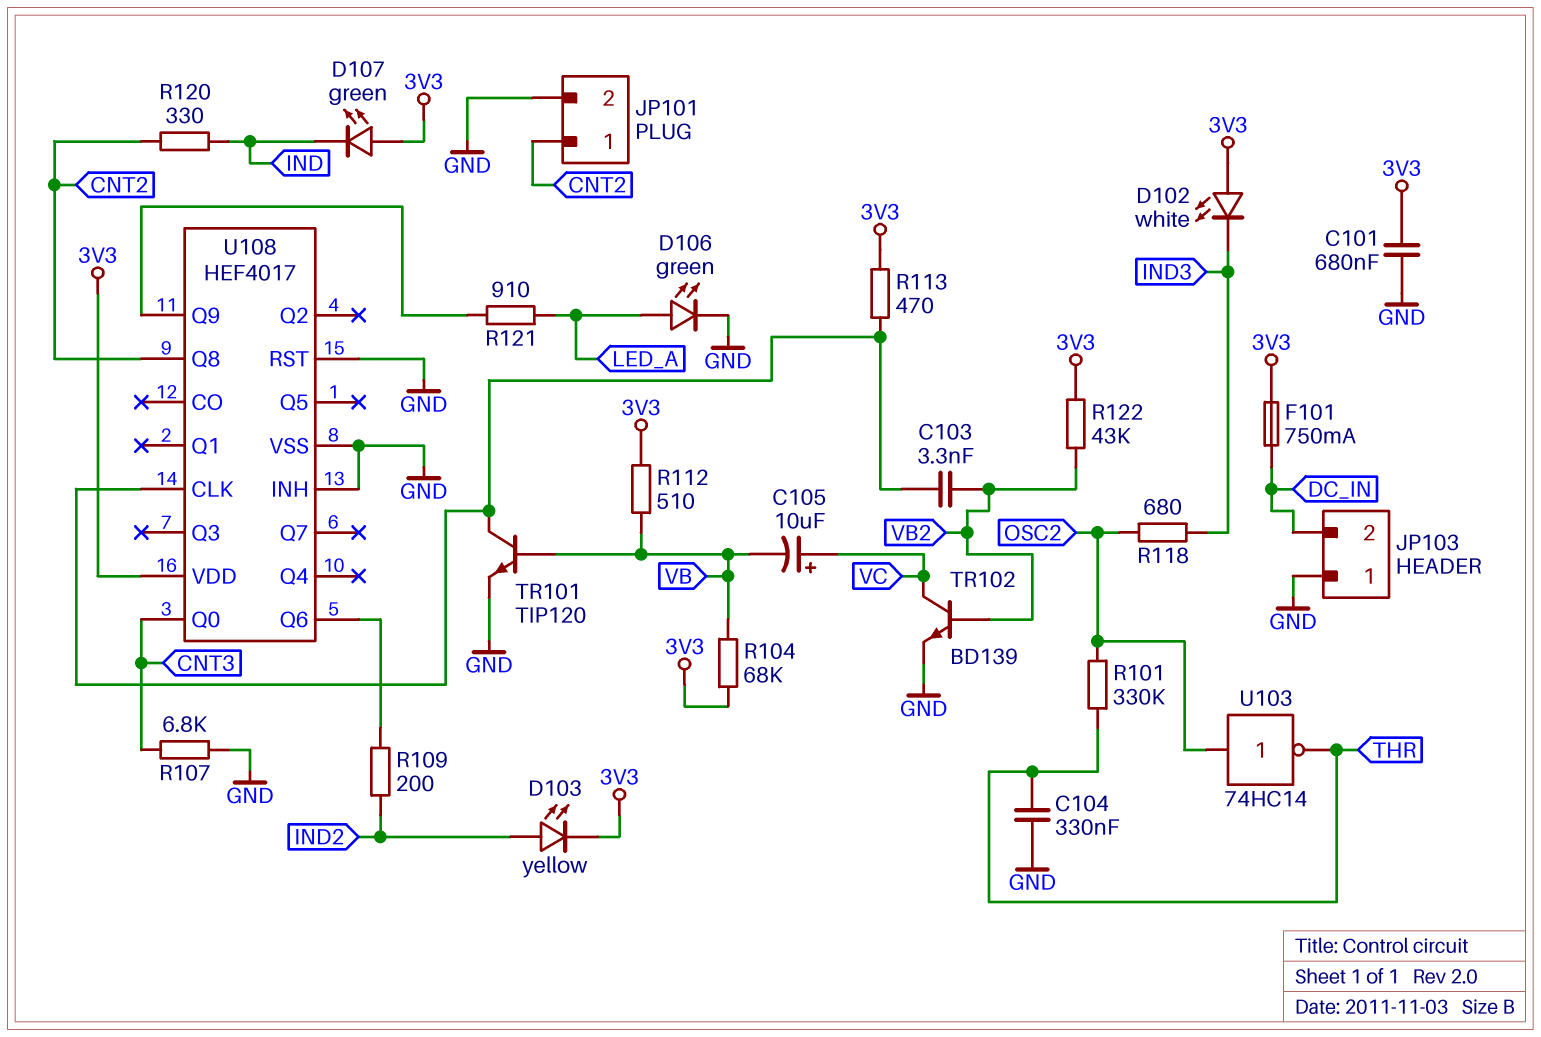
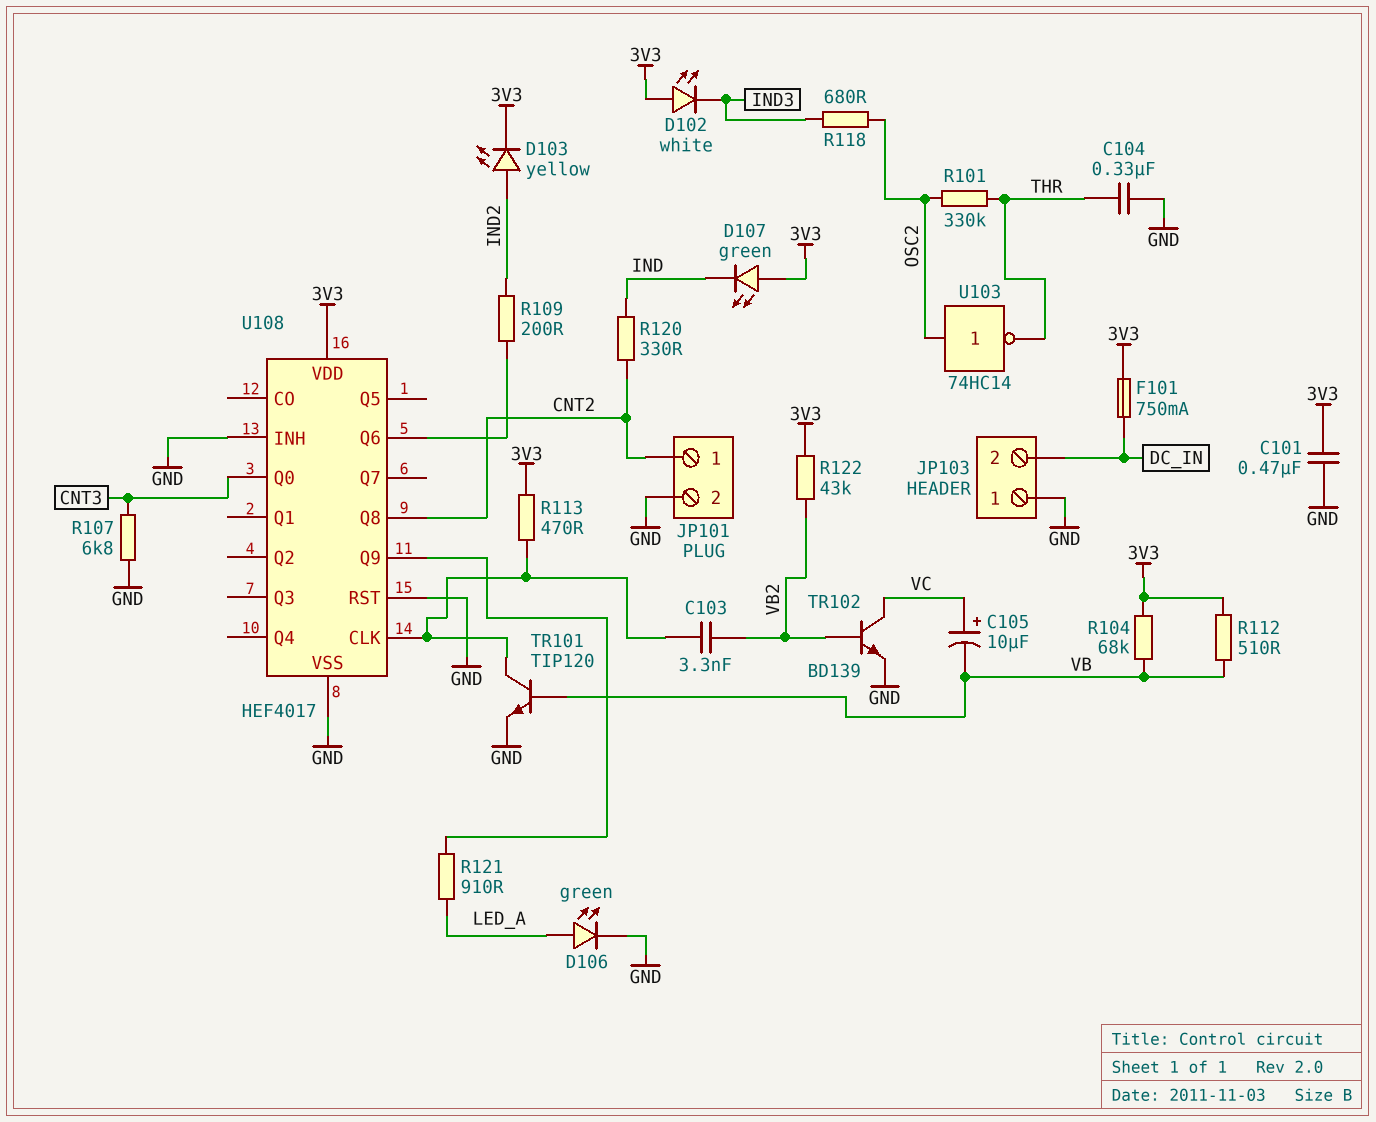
C101: 680nF (3V3, GND) -> 470nF (3V3, GND)

